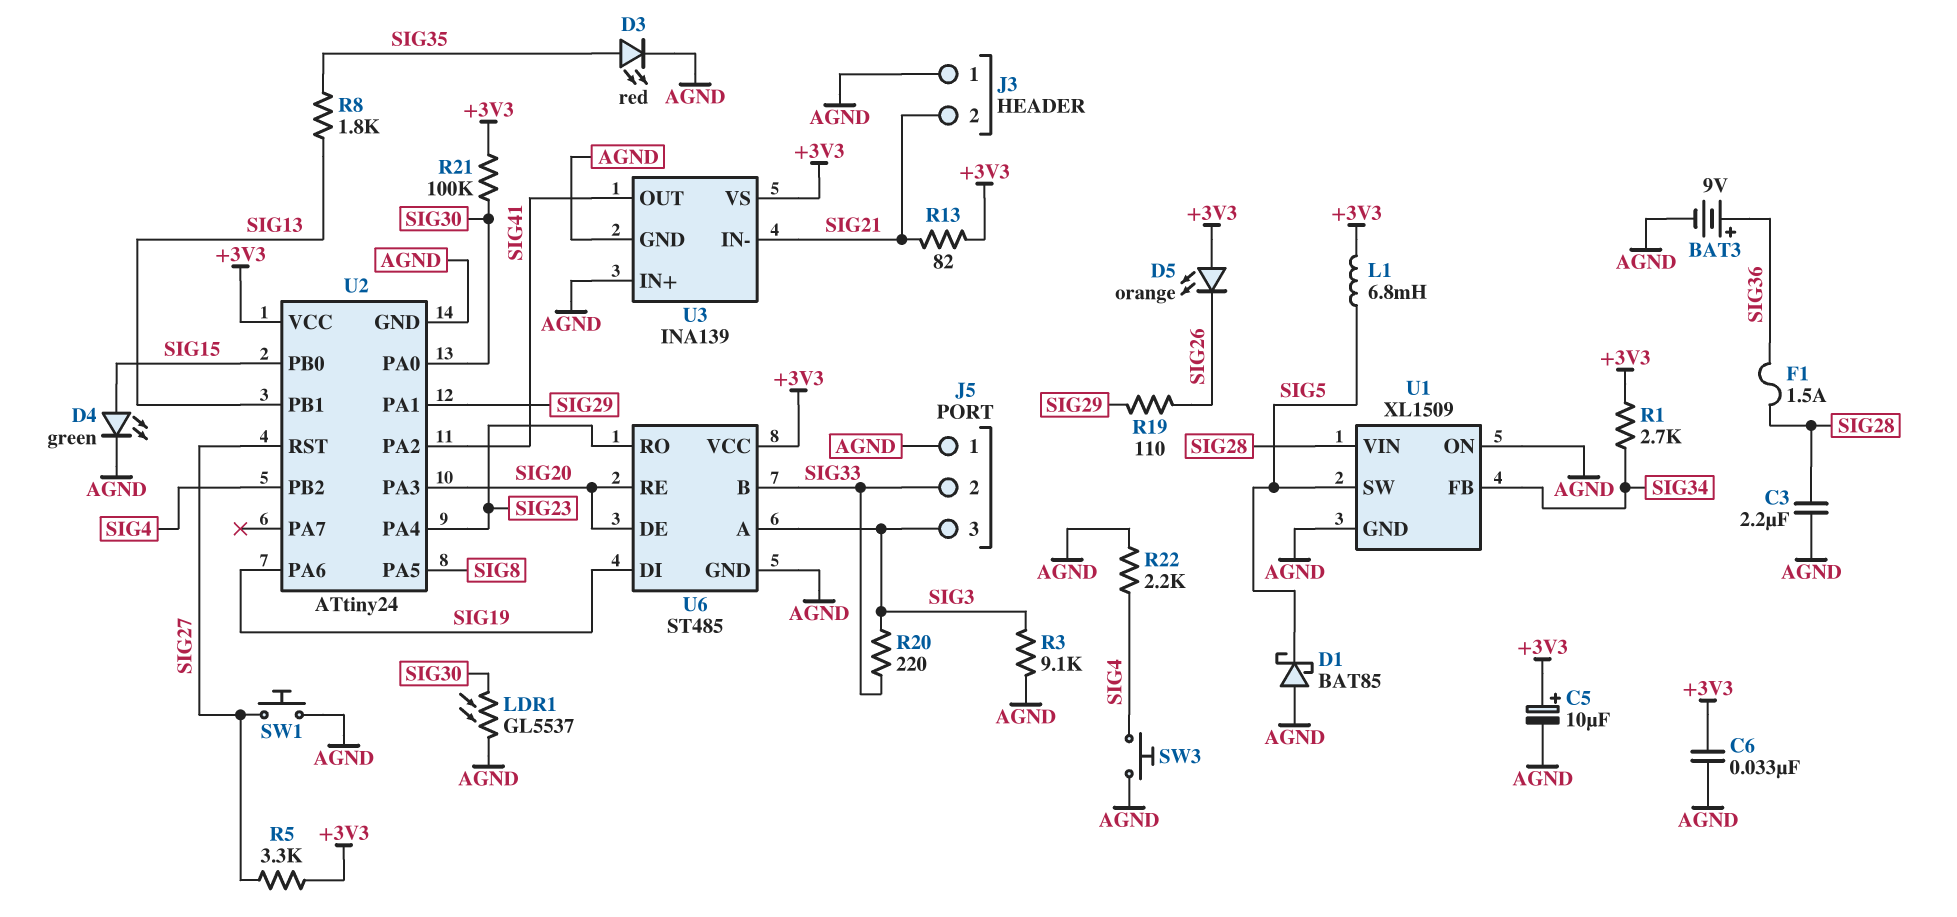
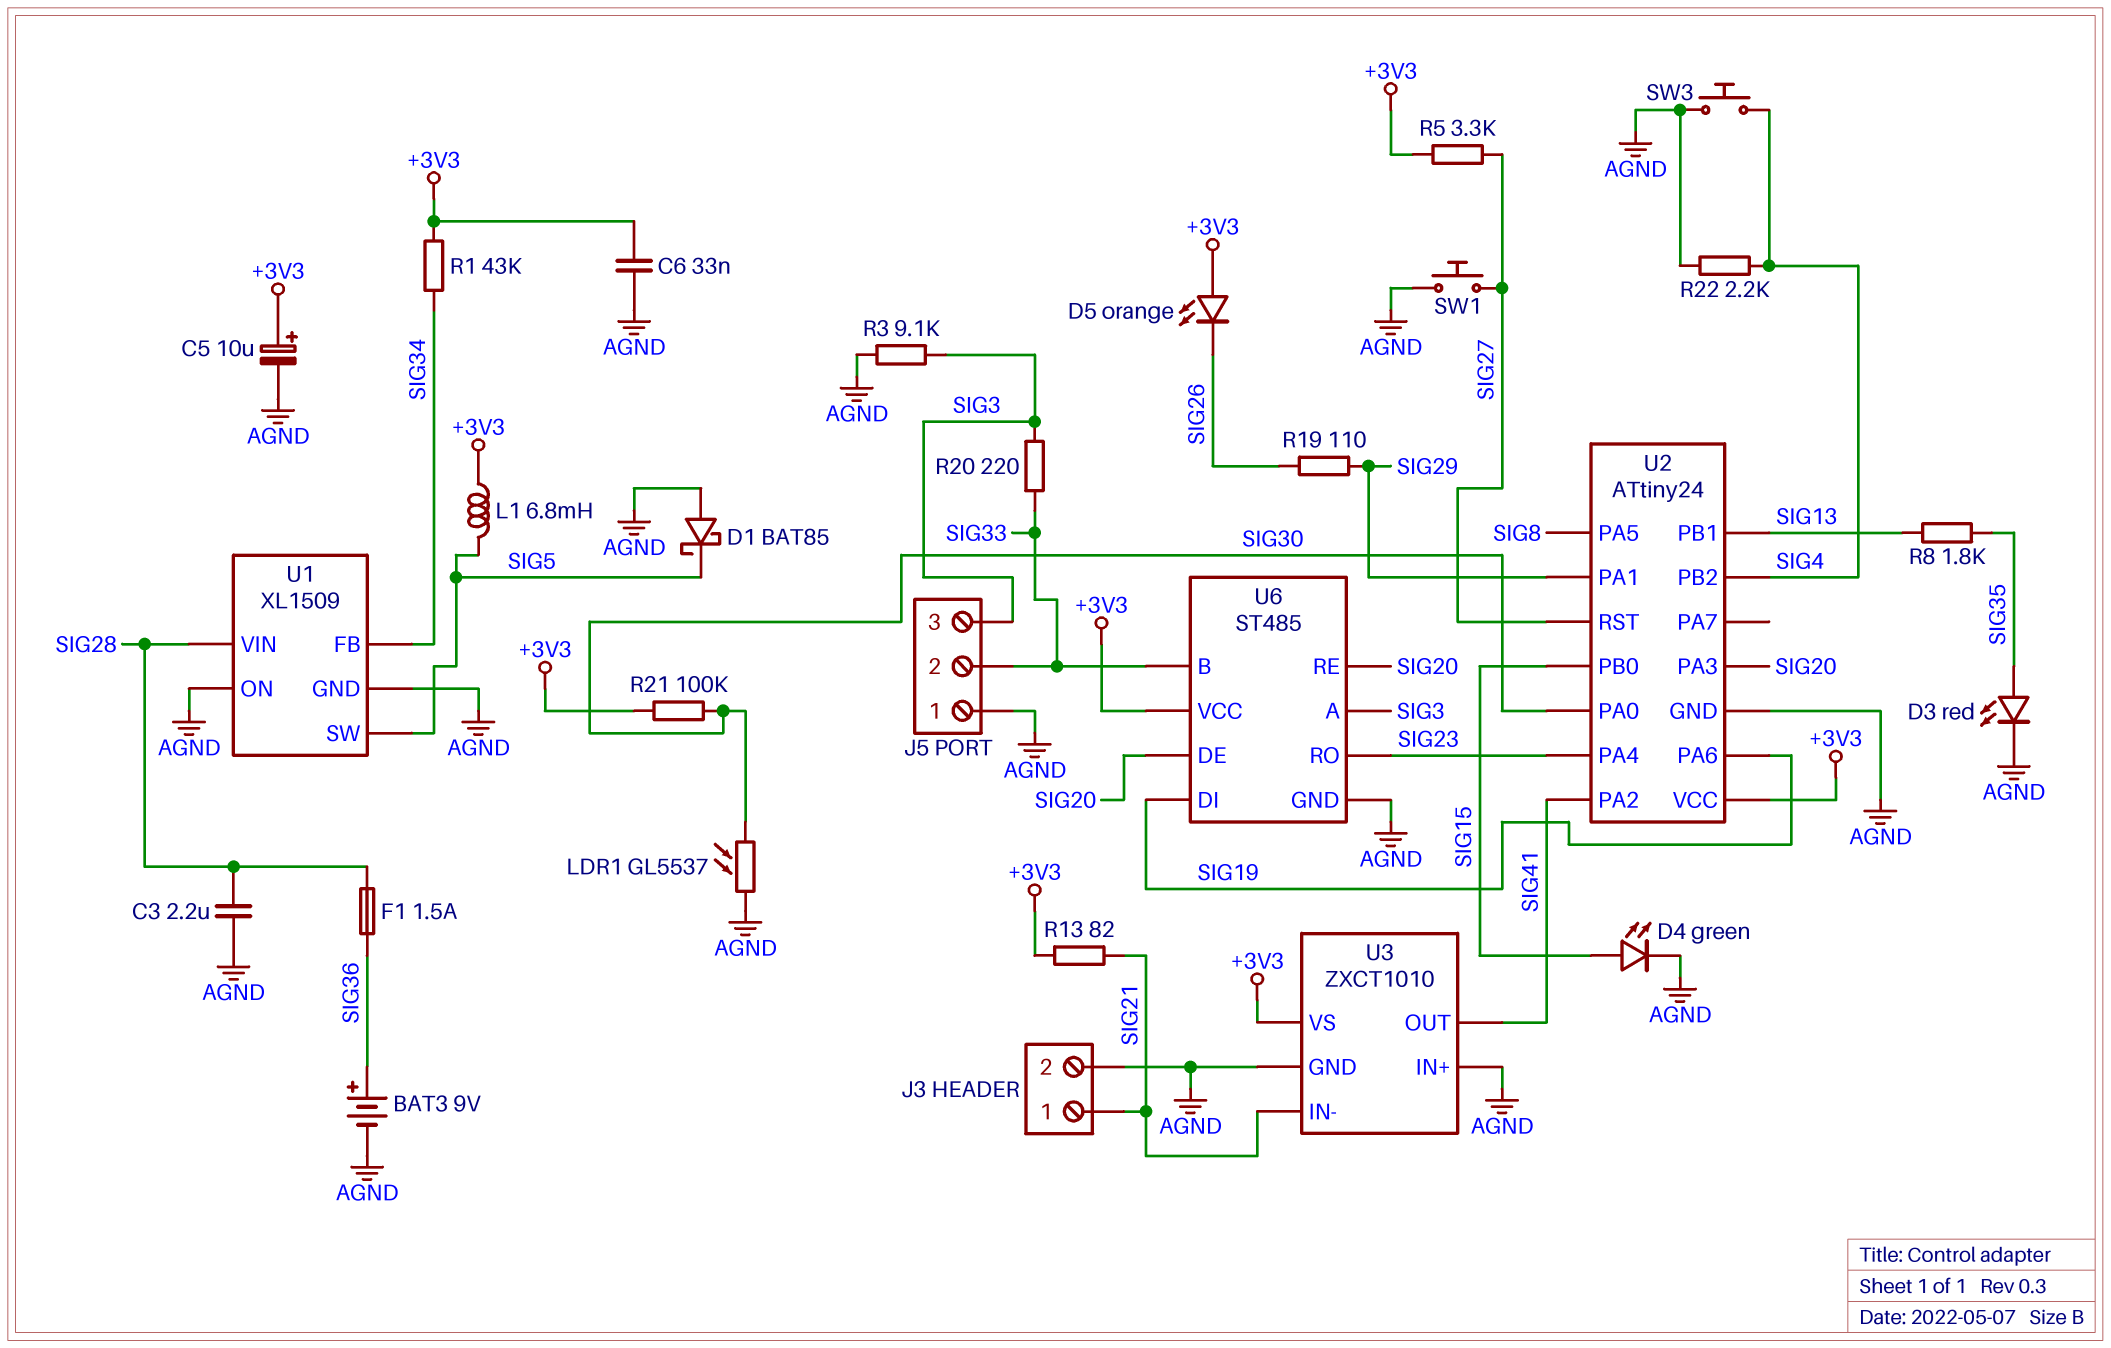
J3 pin 1: AGND -> SIG21
J3 pin 2: SIG21 -> AGND
R1: 2.7k (+3V3, SIG34) -> 43k (+3V3, SIG34)
U3: INA139 -> ZXCT1010

